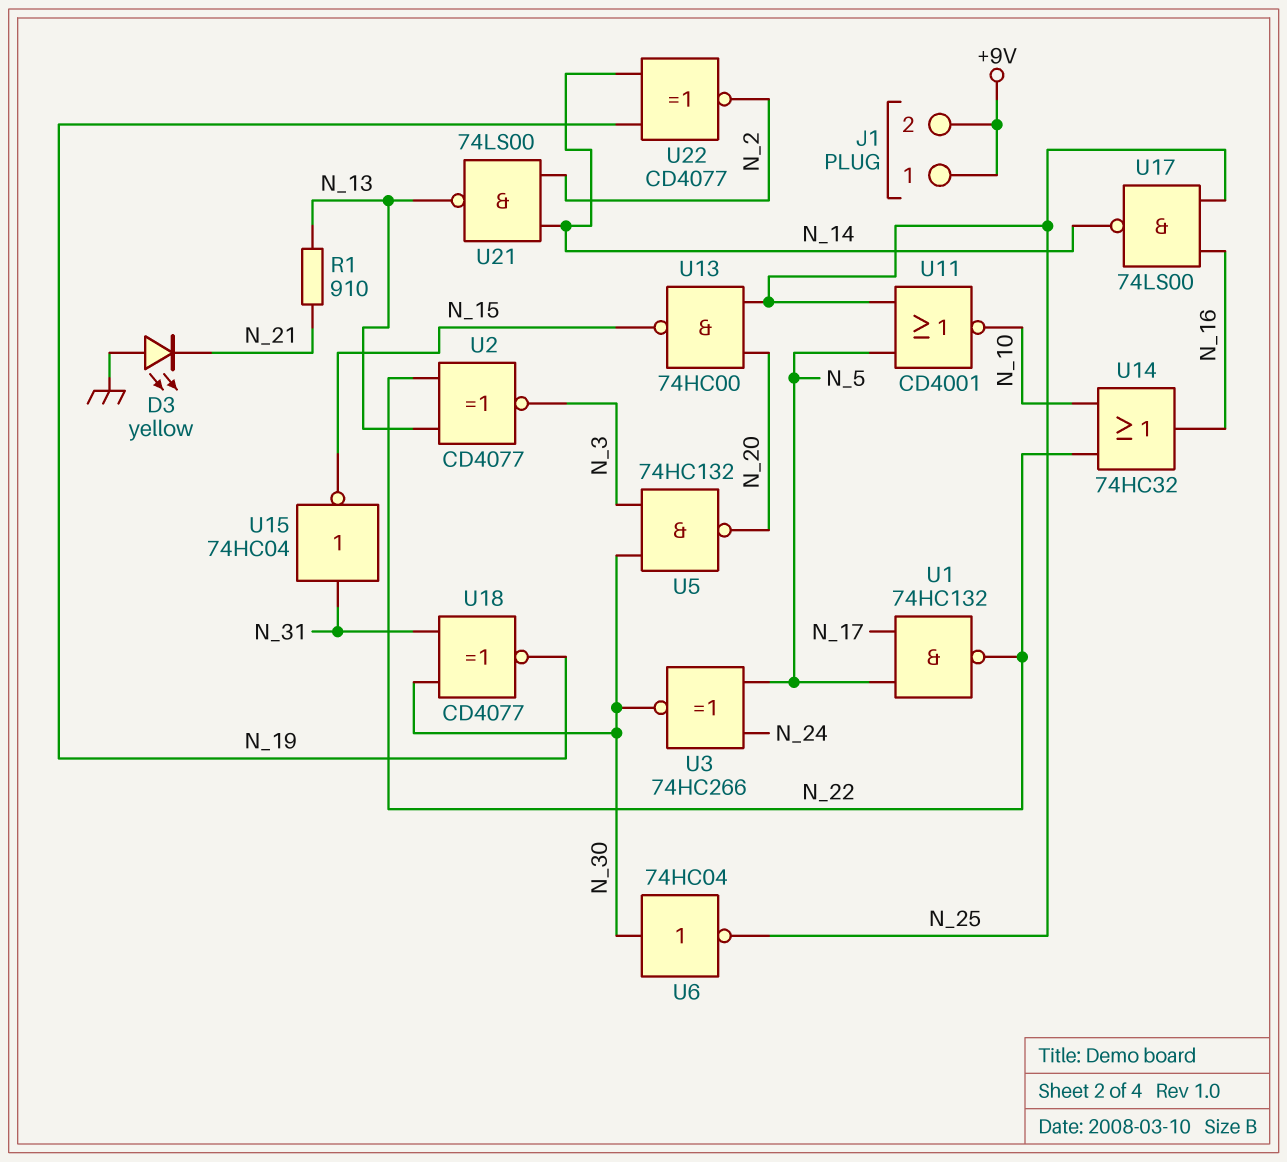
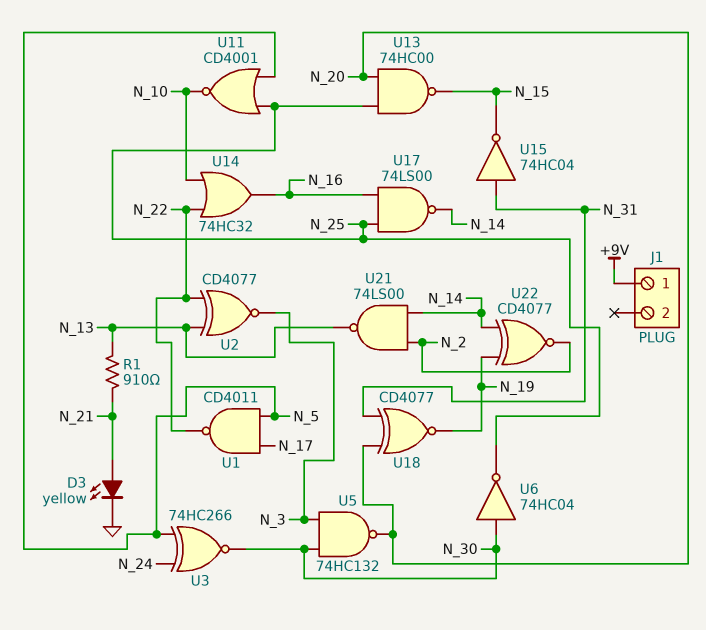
D3: LED yellow (A GND, K N_21) -> LED yellow (A N_21, K GND)
J1 pin 2: +9V -> none
U1: NAND 74HC132 (in N_5, in N_17, out N_22) -> NAND CD4011 (in N_5, in N_17, out N_22)
U18: XNOR CD4077 (in N_30, in N_31, out N_19) -> XNOR CD4077 (in N_20, in N_31, out N_19)

